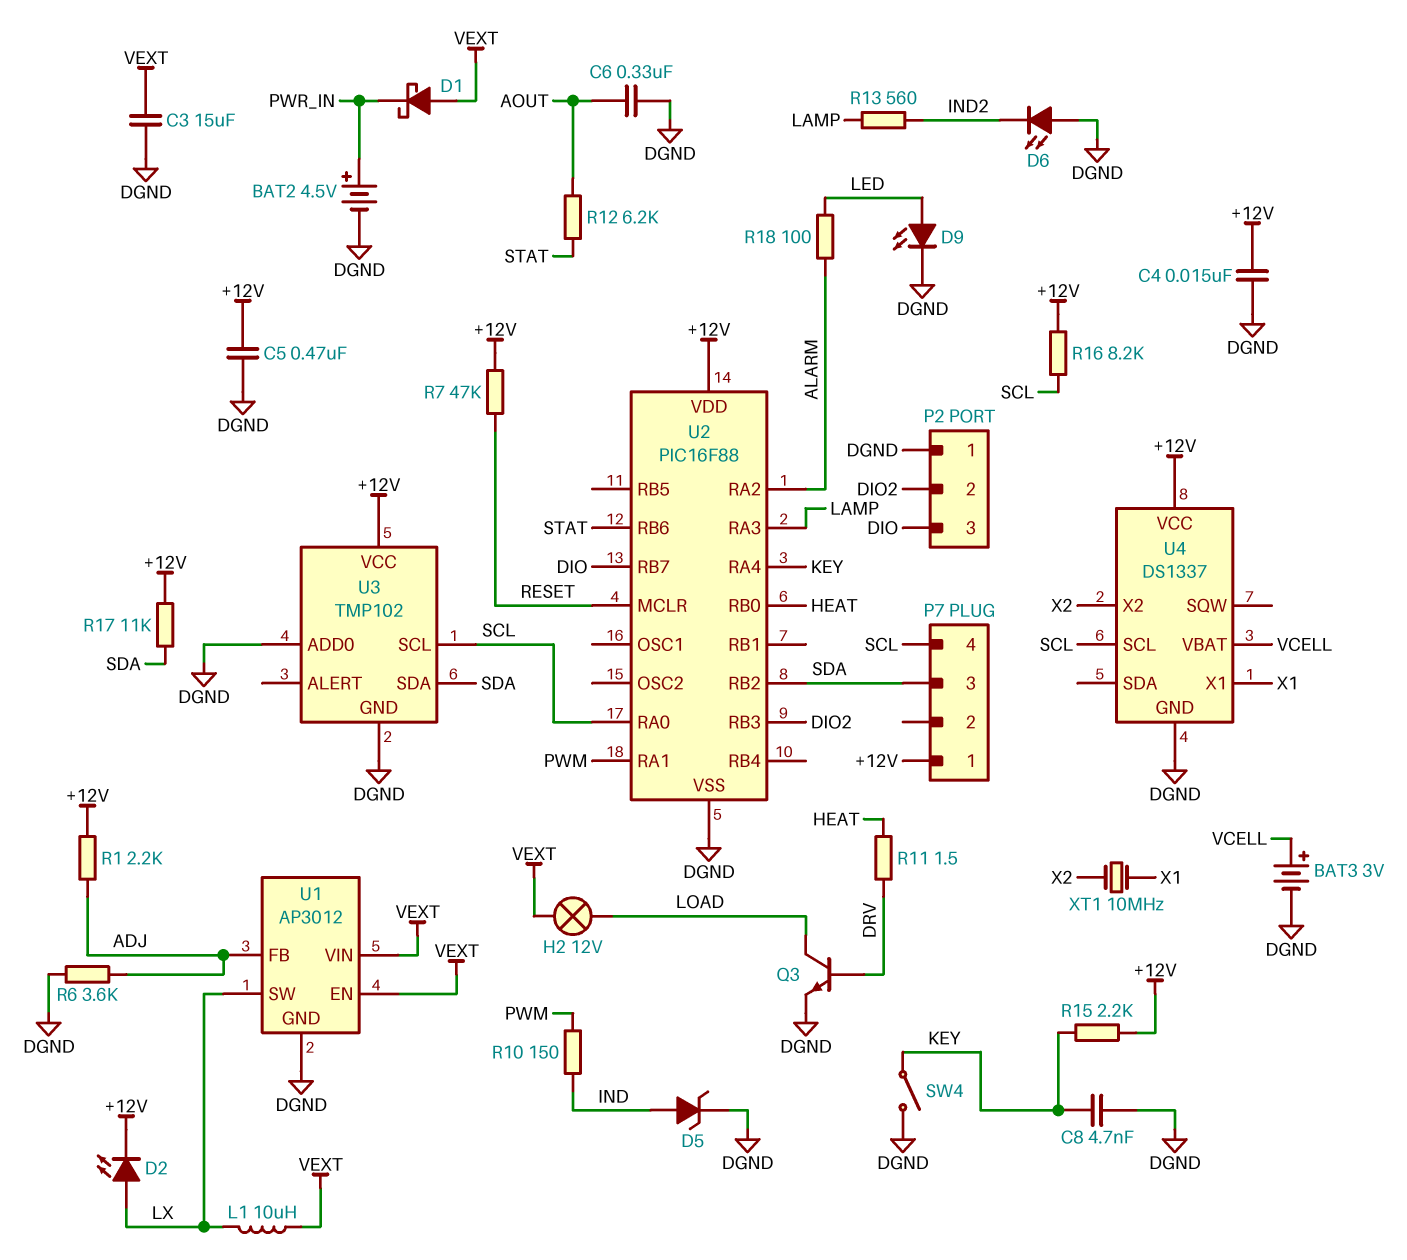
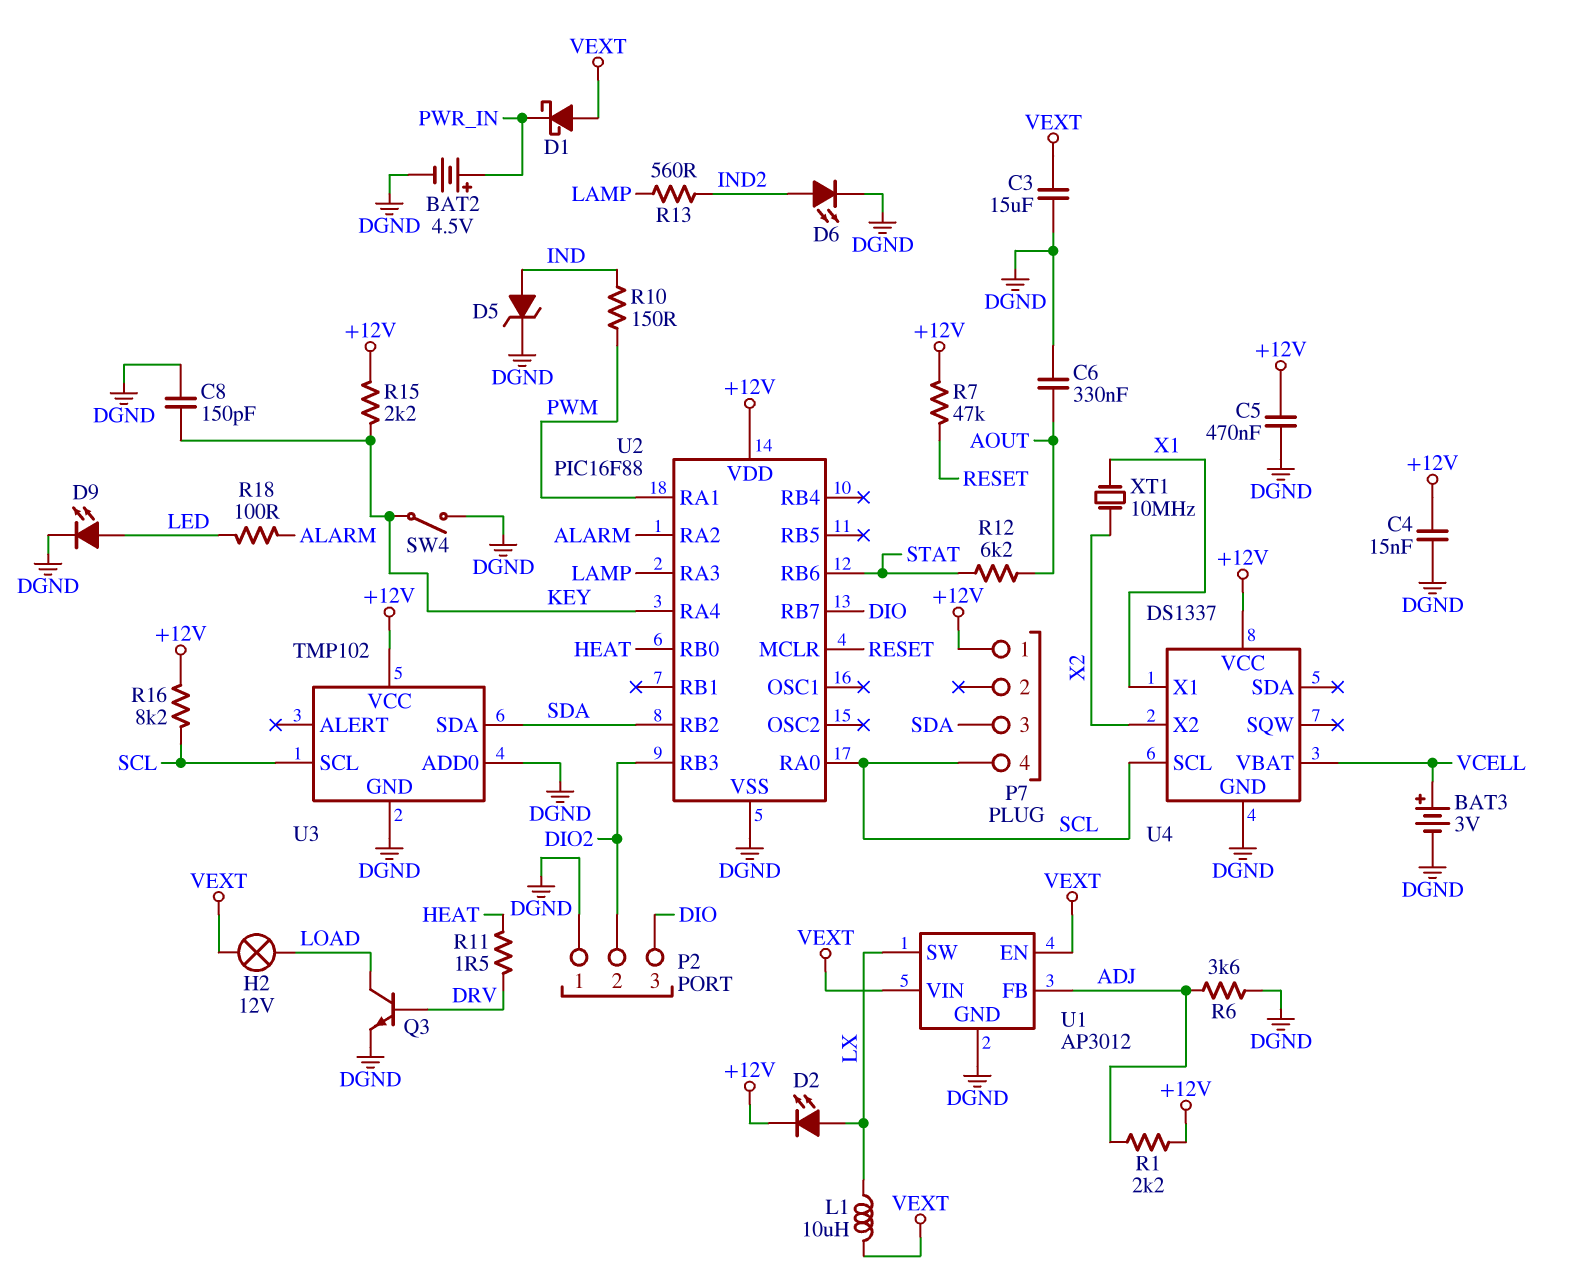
C8: 4.7nF (DGND, KEY) -> 150pF (DGND, KEY)
D6: LED (A DGND, K IND2) -> LED (A IND2, K DGND)
R17: 11k (+12V, SDA) -> none

